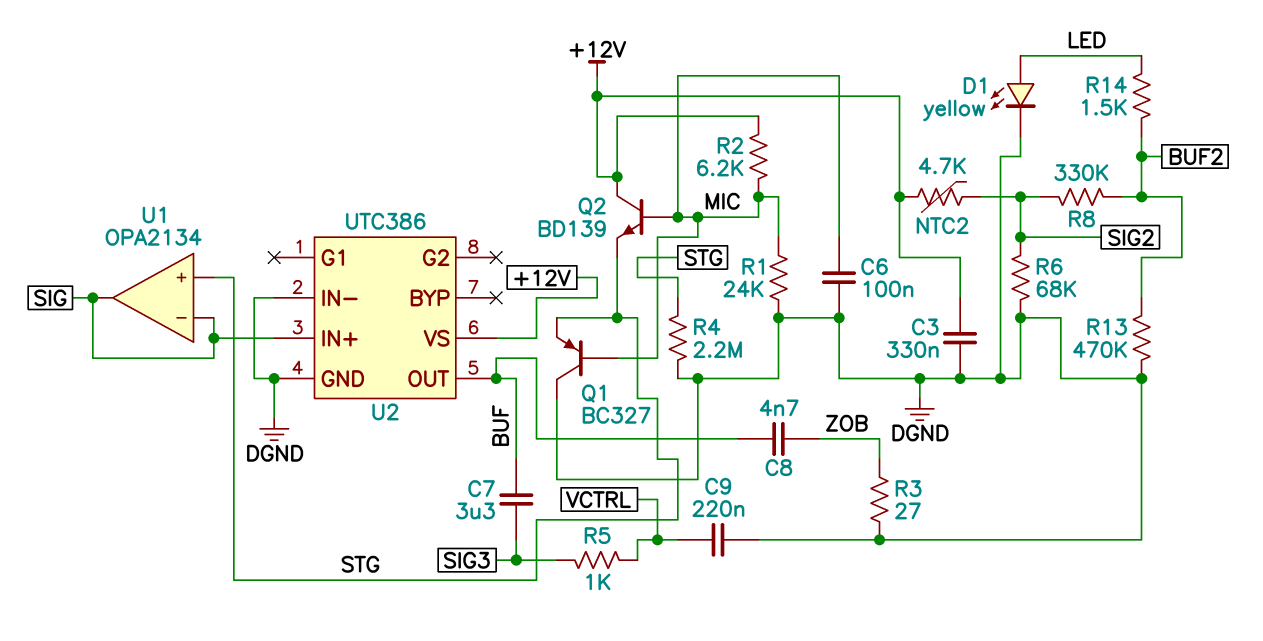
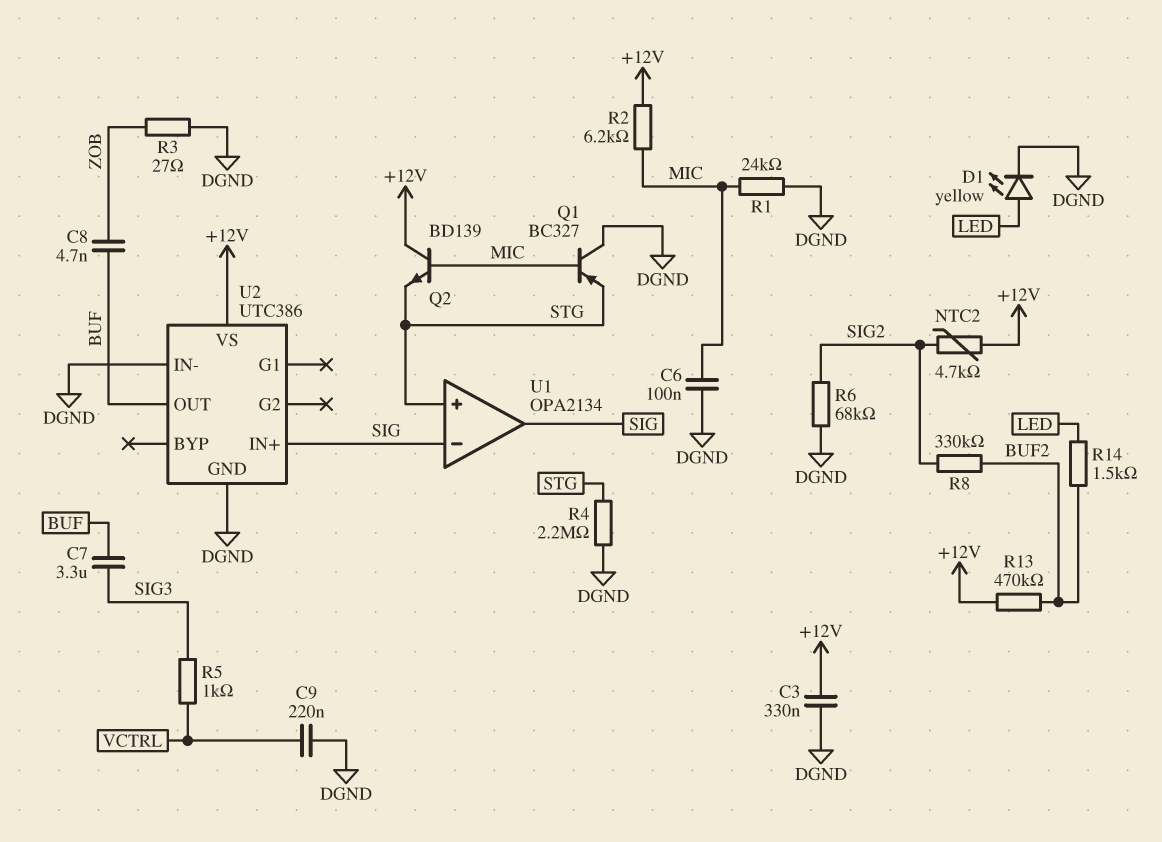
R13: 470k (BUF2, DGND) -> 470k (+12V, BUF2)

